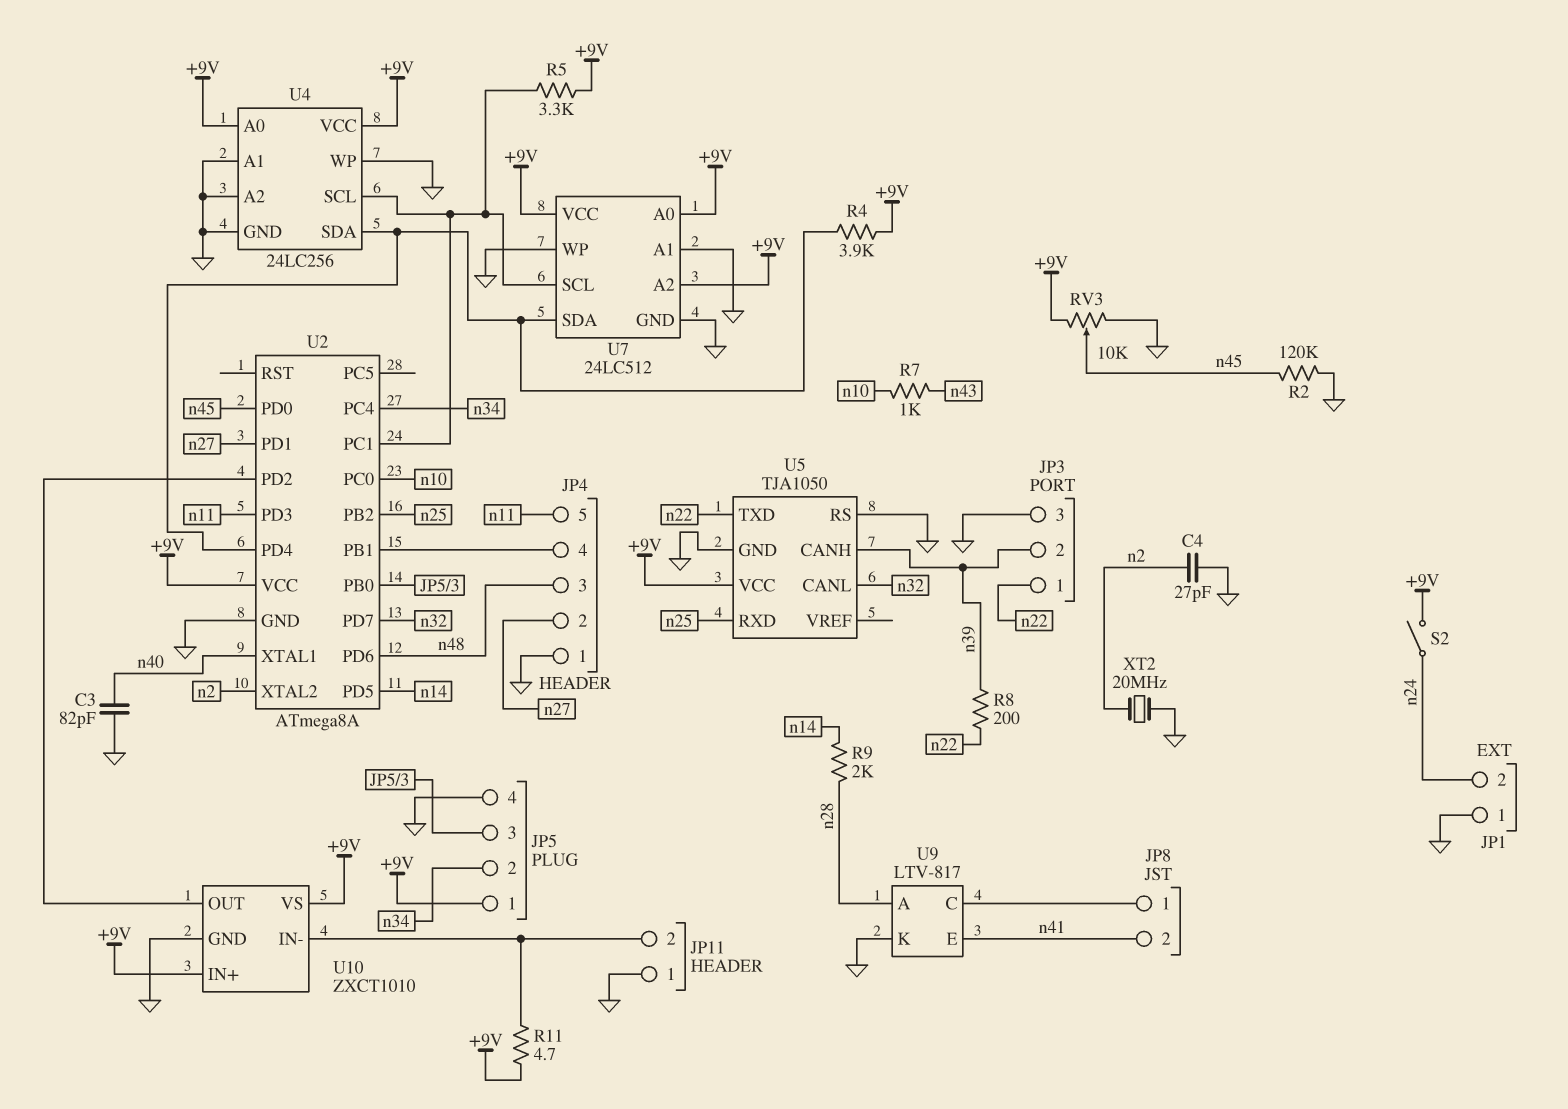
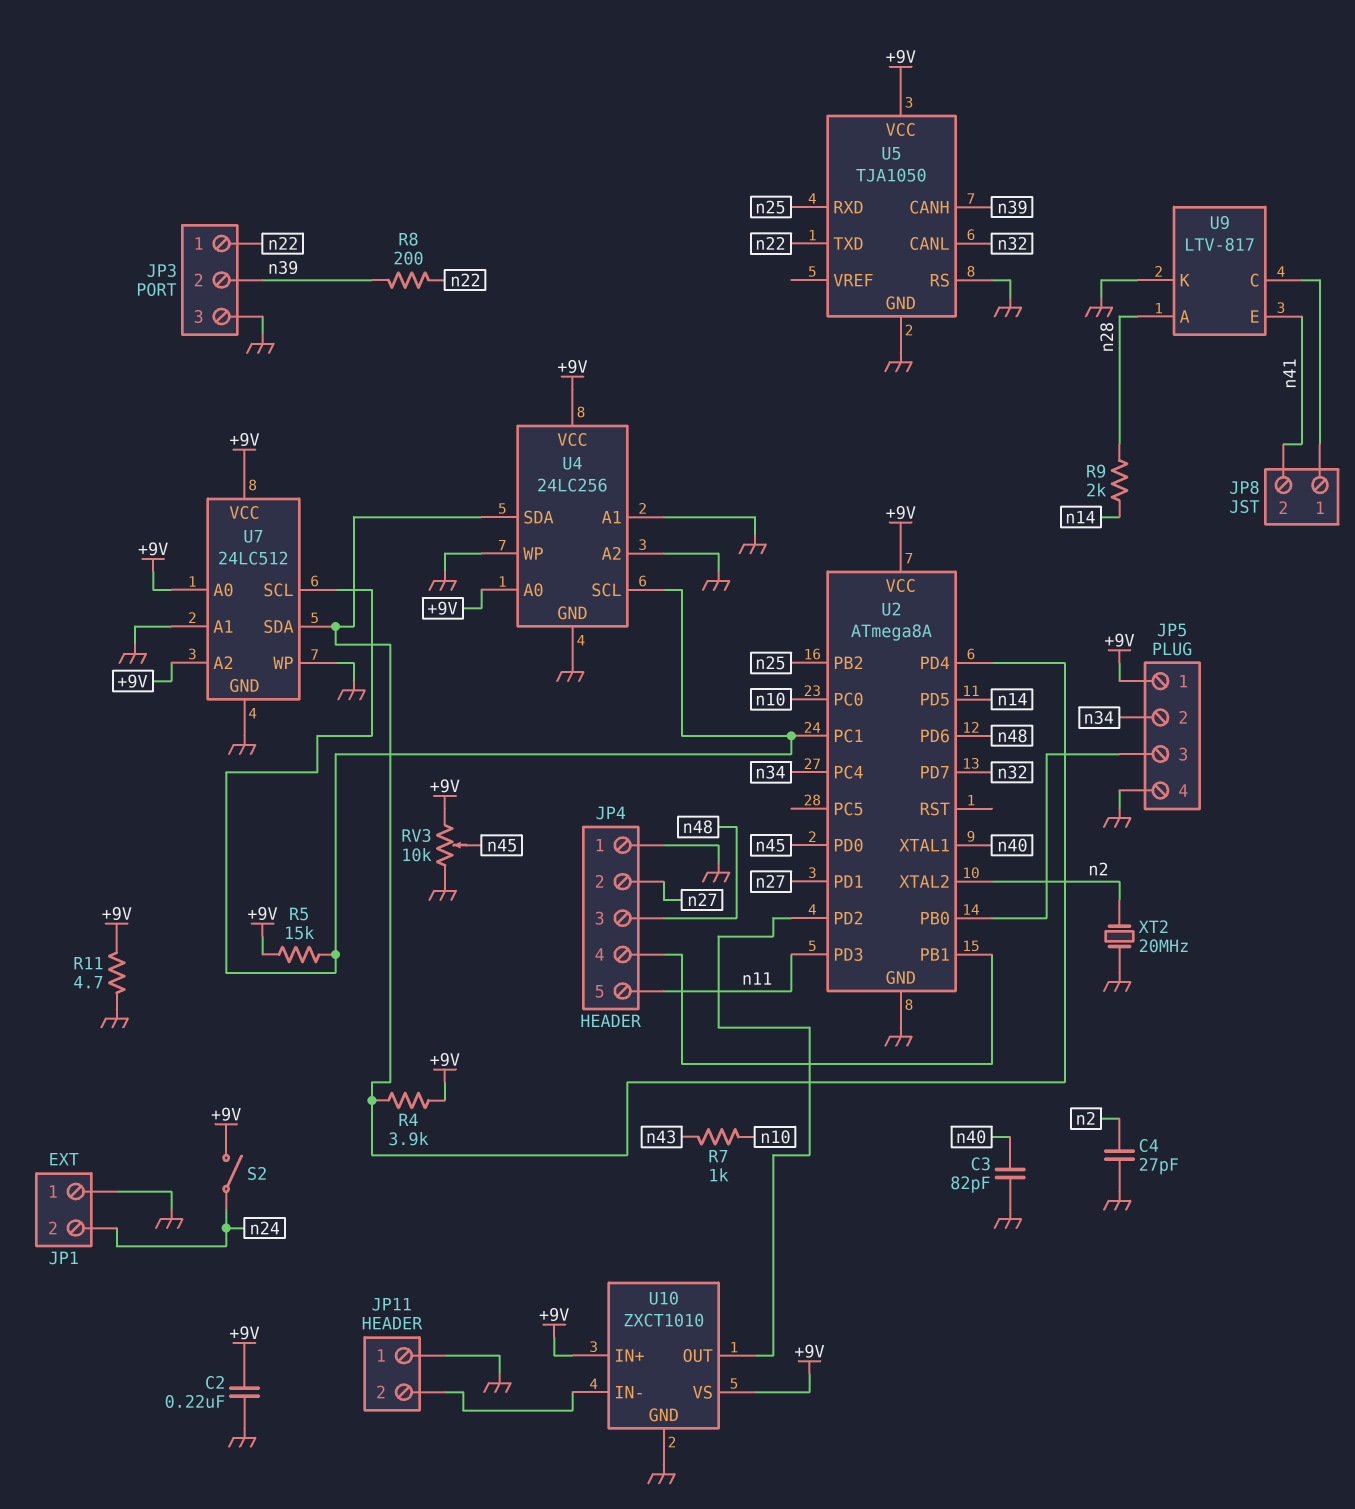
C2: none -> 220nF (+9V, GND)
R2: 120k (GND, n45) -> none
R5: 3.3k (+9V, U2/PC1) -> 15k (+9V, U2/PC1)
R11: 4.7 (+9V, JP11/2) -> 4.7 (+9V, GND)

